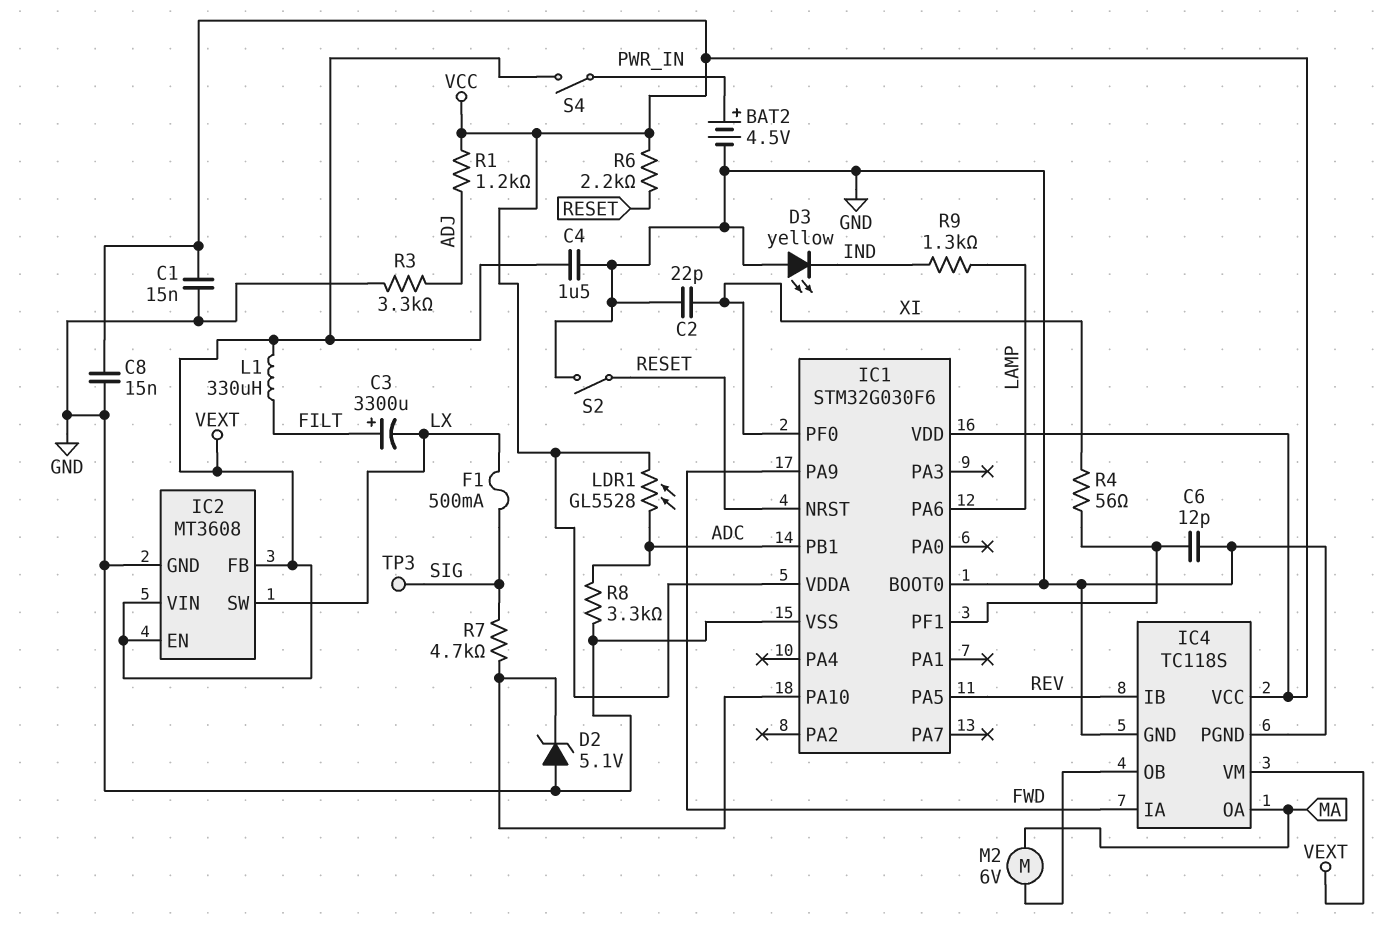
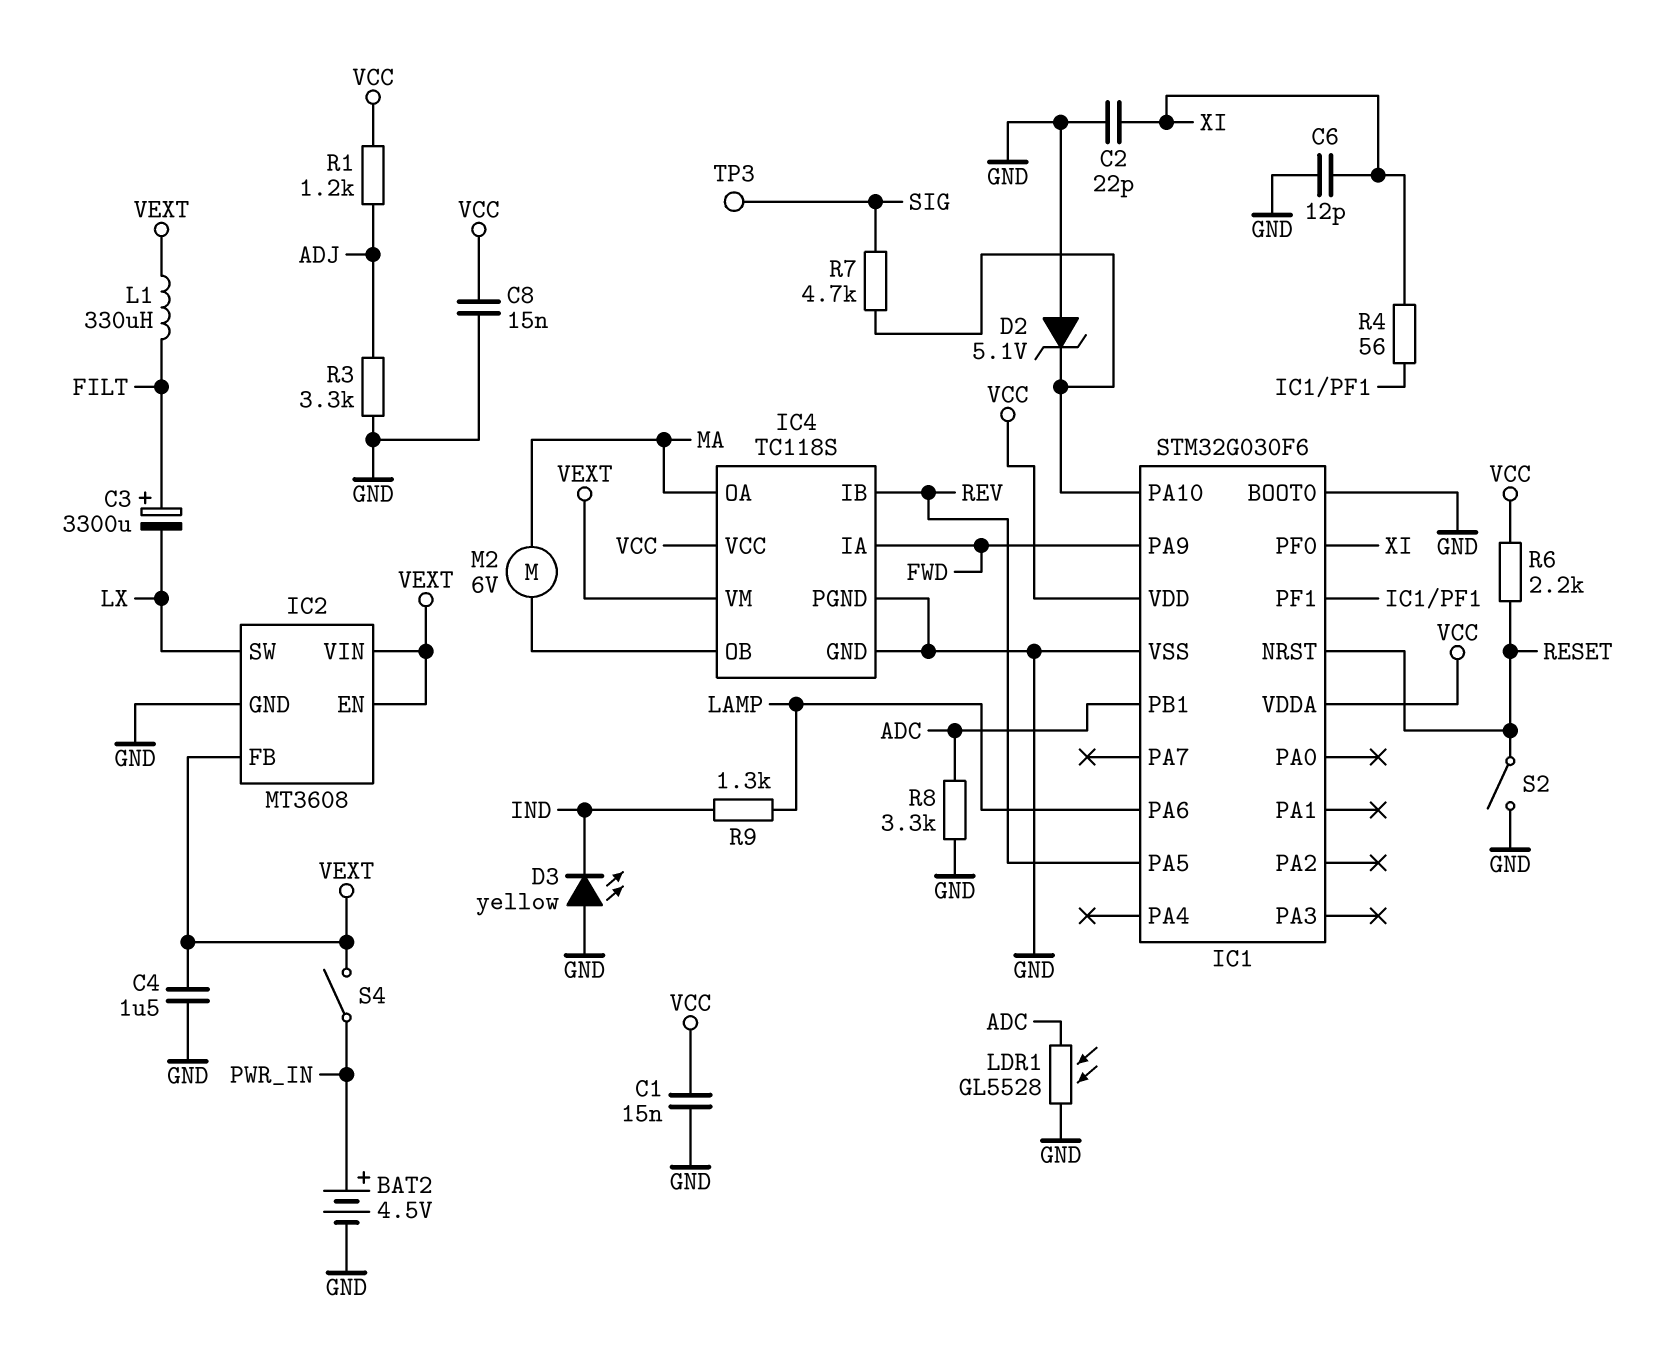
C6: 12pF (GND, IC1/PF1) -> 12pF (GND, XI)
F1: 500mA (LX, SIG) -> none
LDR1: GL5528 (ADC, VCC) -> GL5528 (ADC, GND)

